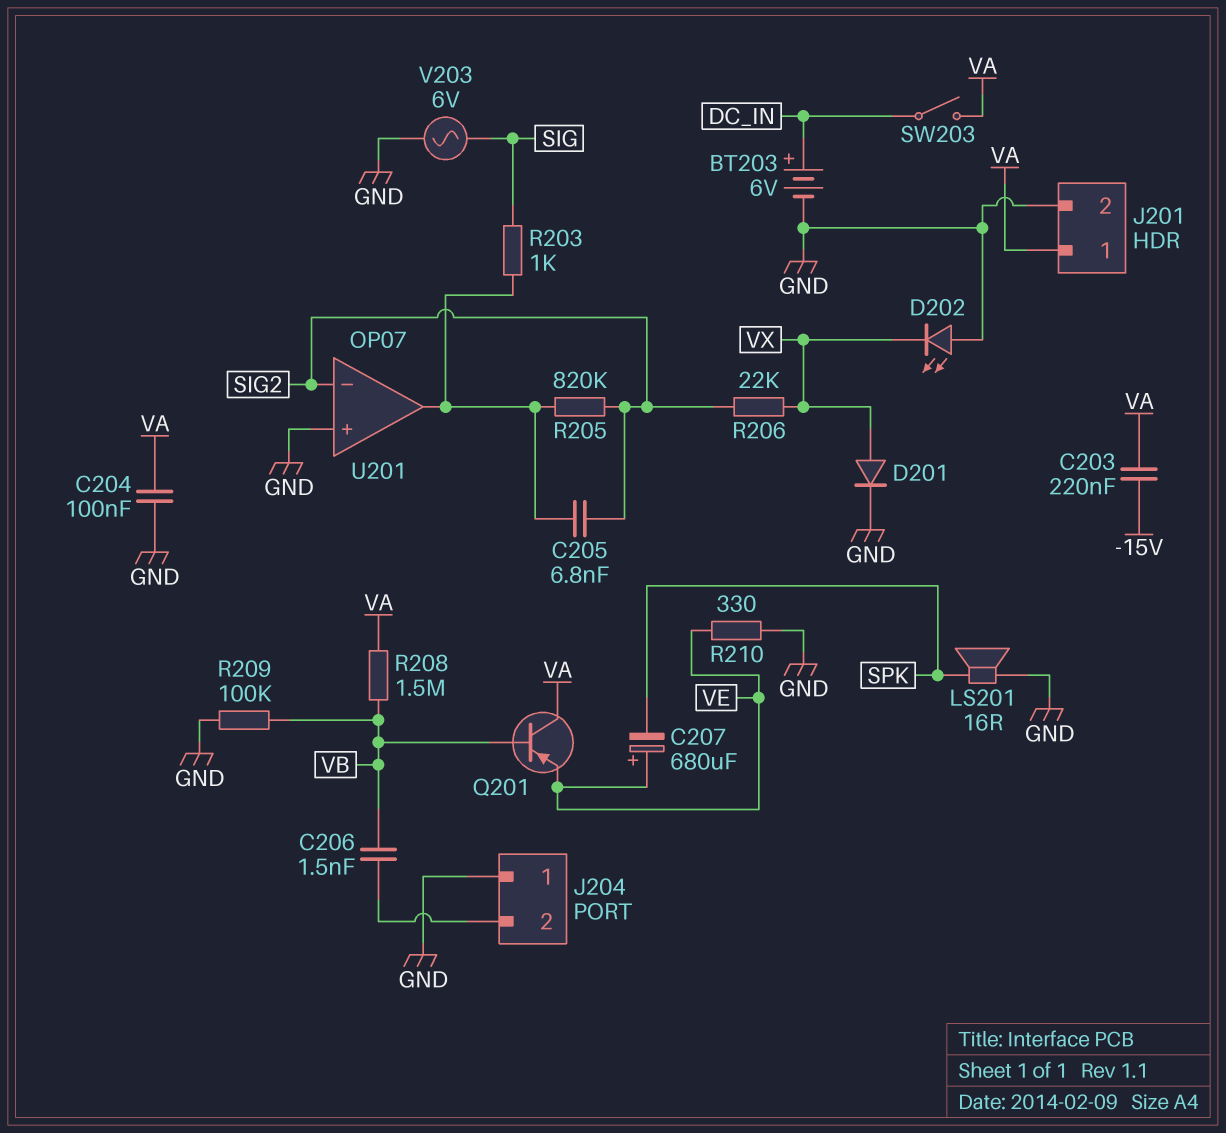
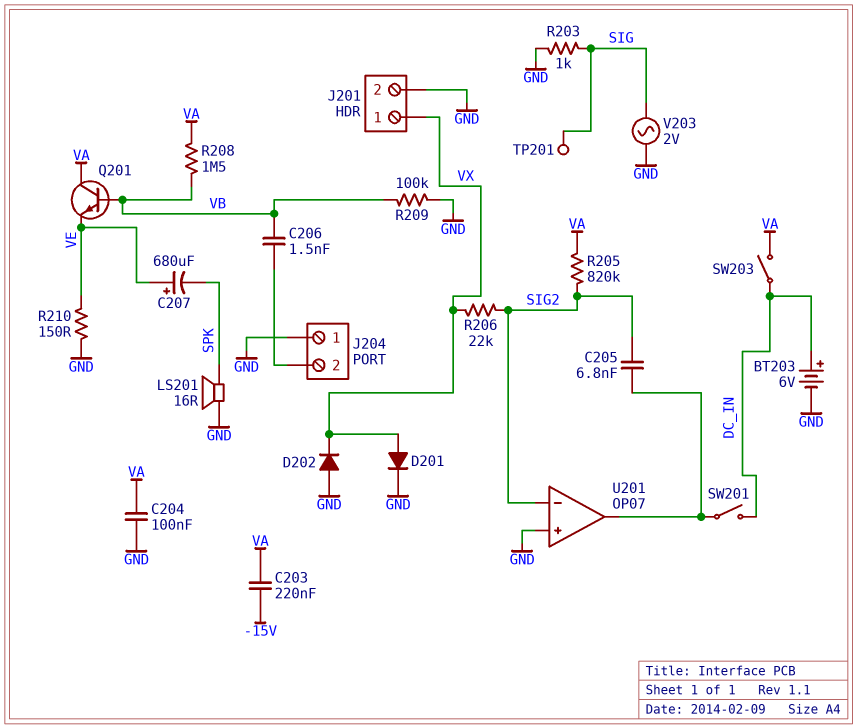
D202: LED (A GND, K VX) -> diode (A GND, K VX)
J201 pin 1: VA -> VX
Q201: PNP (B VB, C VA, E VE) -> NPN (B VB, C VA, E VE)
R203: 1k (SIG, U201/out) -> 1k (GND, SIG)
R205: 820k (SIG2, U201/out) -> 820k (SIG2, VA)
R210: 330 (GND, VE) -> 150 (GND, VE)
SW201: none -> switch (DC_IN, U201/out)
TP201: none -> test point (SIG)
V203: AC 6V (GND, SIG) -> AC 2V (GND, SIG)

